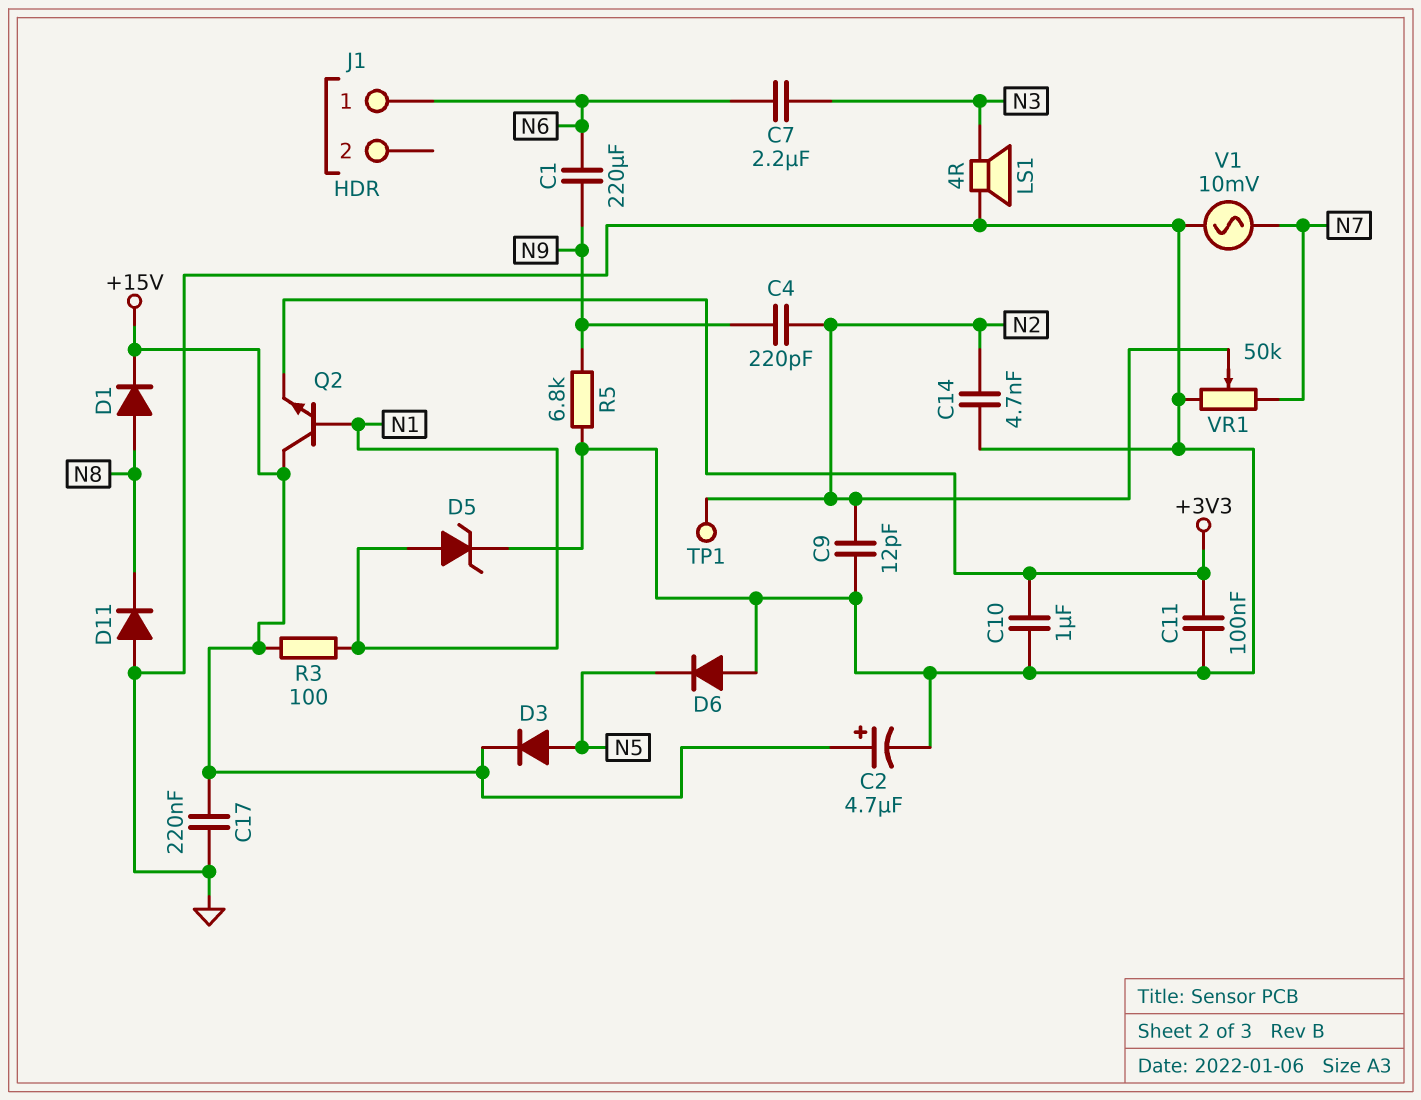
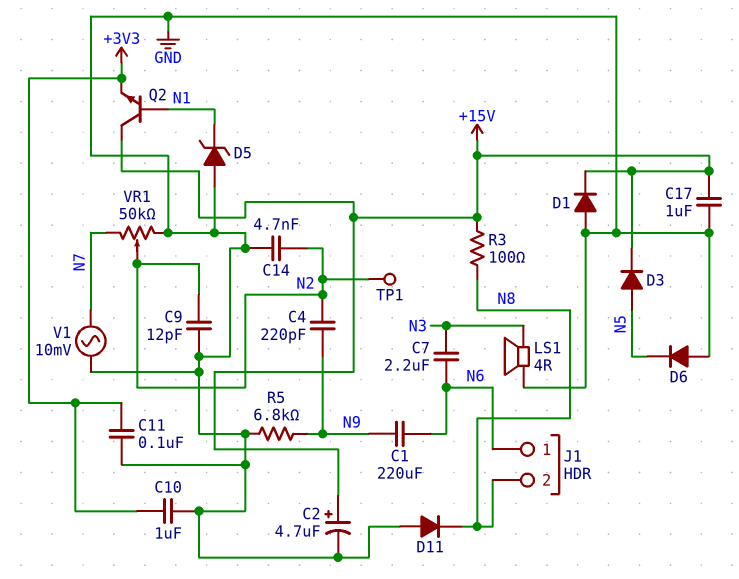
C17: 220nF (+15V, GND) -> 1uF (+15V, GND)
D1: diode (A N8, K +15V) -> diode (A GND, K +15V)
D5: zener (A N1, K GND) -> zener (A GND, K N1)
J1 pin 2: none -> N8
R3: 100 (+15V, N1) -> 100 (+15V, N8)

